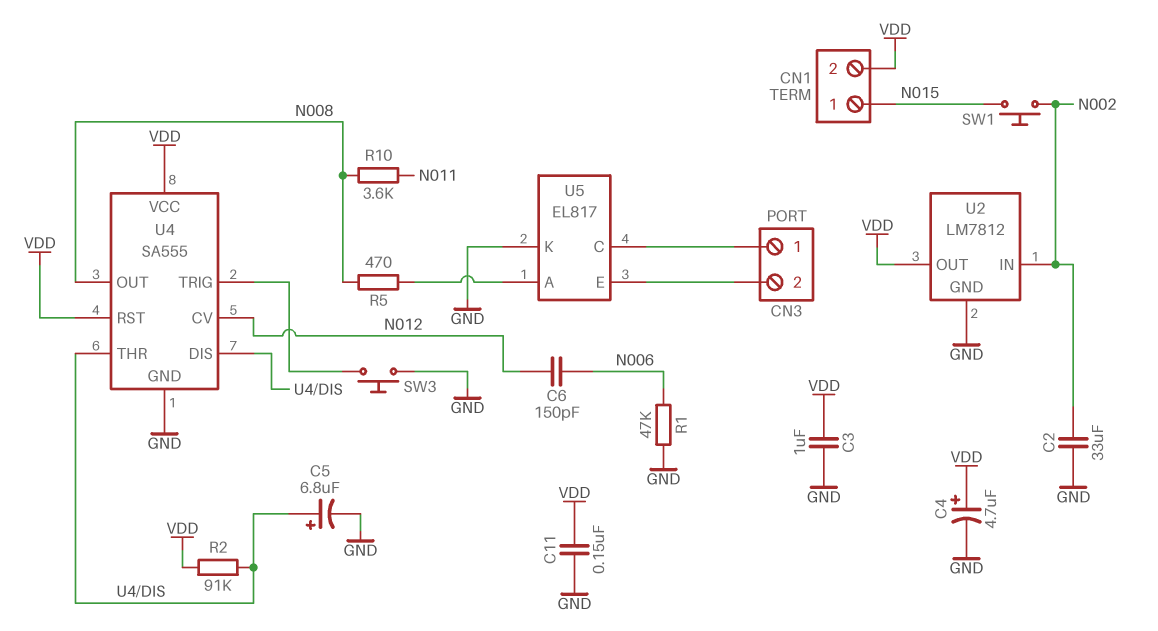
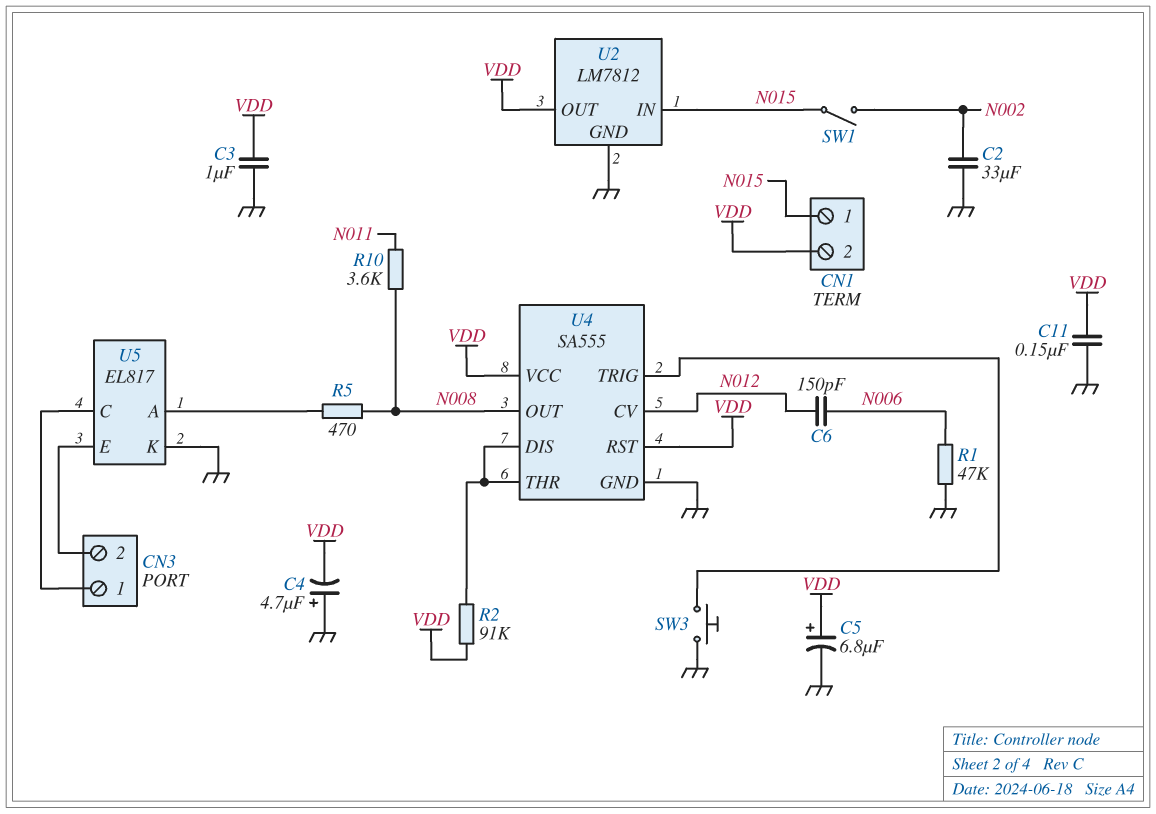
C4: 4.7uF (plus VDD, minus GND) -> 4.7uF (plus GND, minus VDD)
C5: 6.8uF (plus U4/DIS, minus GND) -> 6.8uF (plus VDD, minus GND)
SW1: button (N002, N015) -> switch (N002, N015)
U2 pin IN: N002 -> N015

